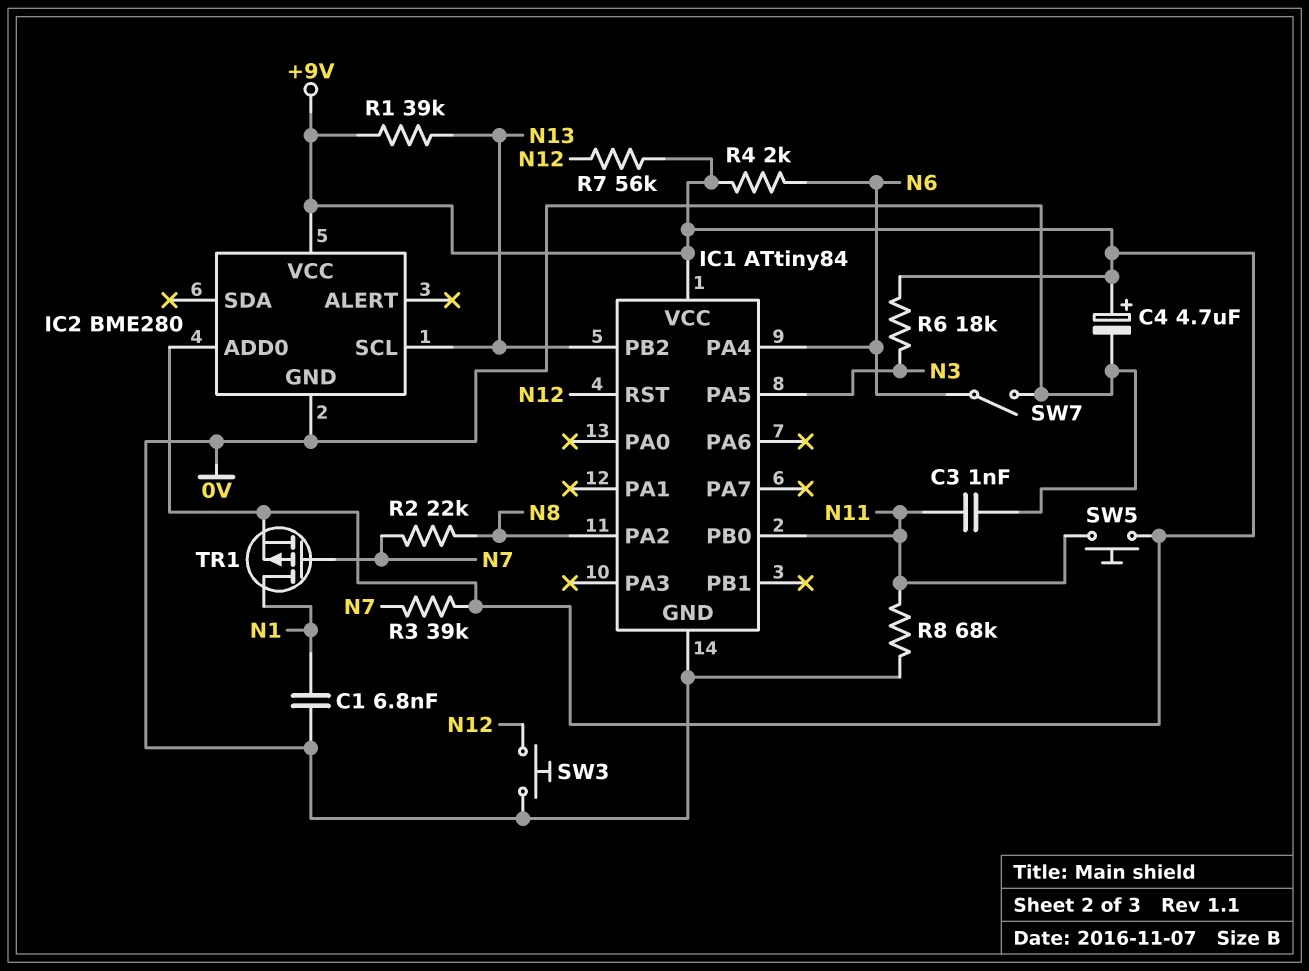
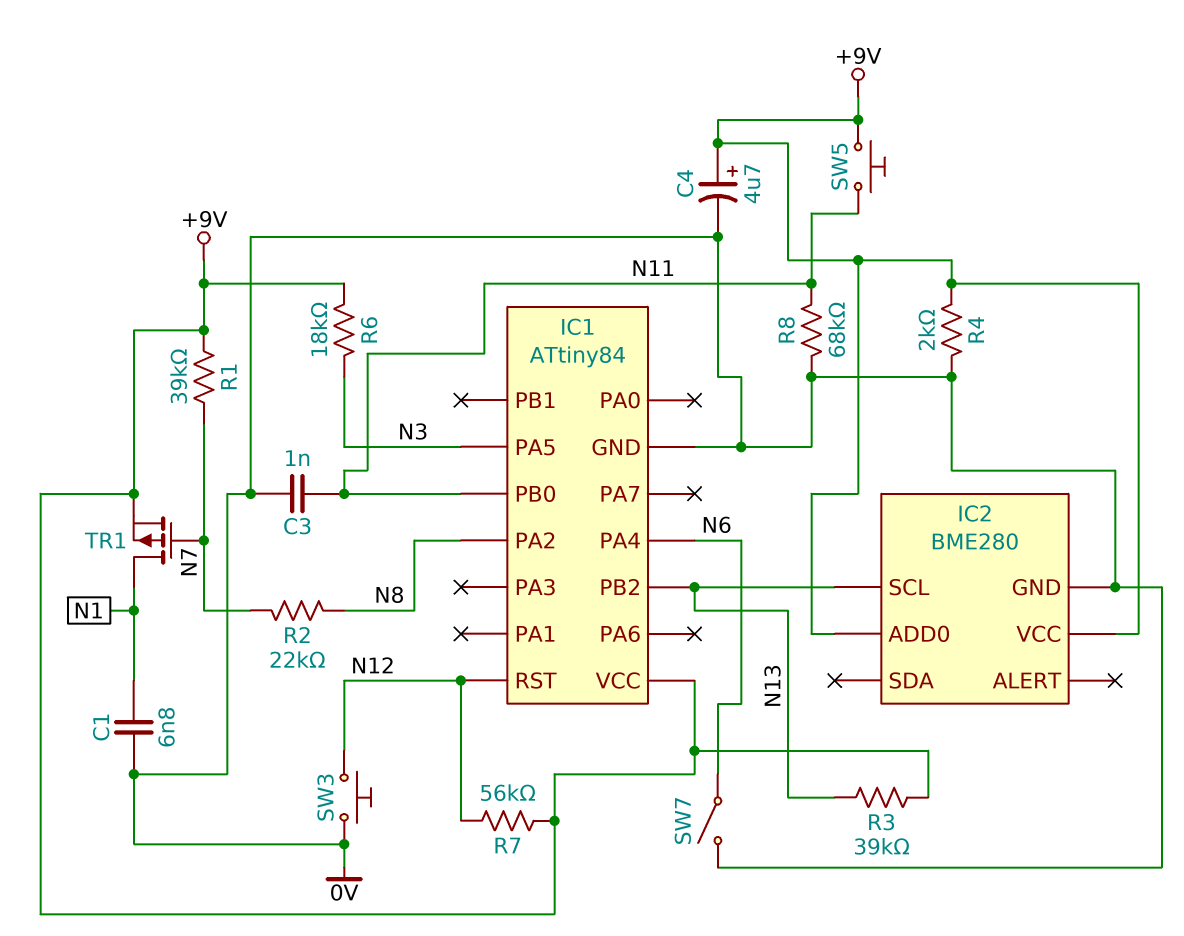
R1: 39k (+9V, N13) -> 39k (+9V, N7)
R3: 39k (+9V, N7) -> 39k (+9V, N13)
R4: 2k (+9V, N6) -> 2k (+9V, 0V)

